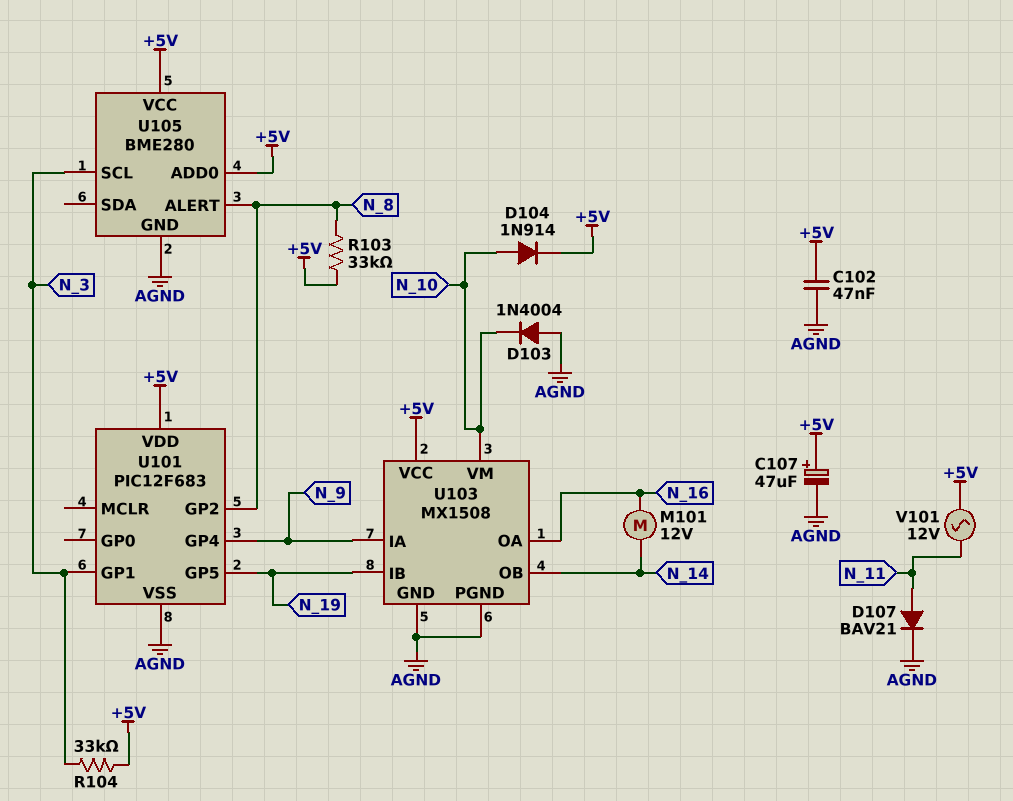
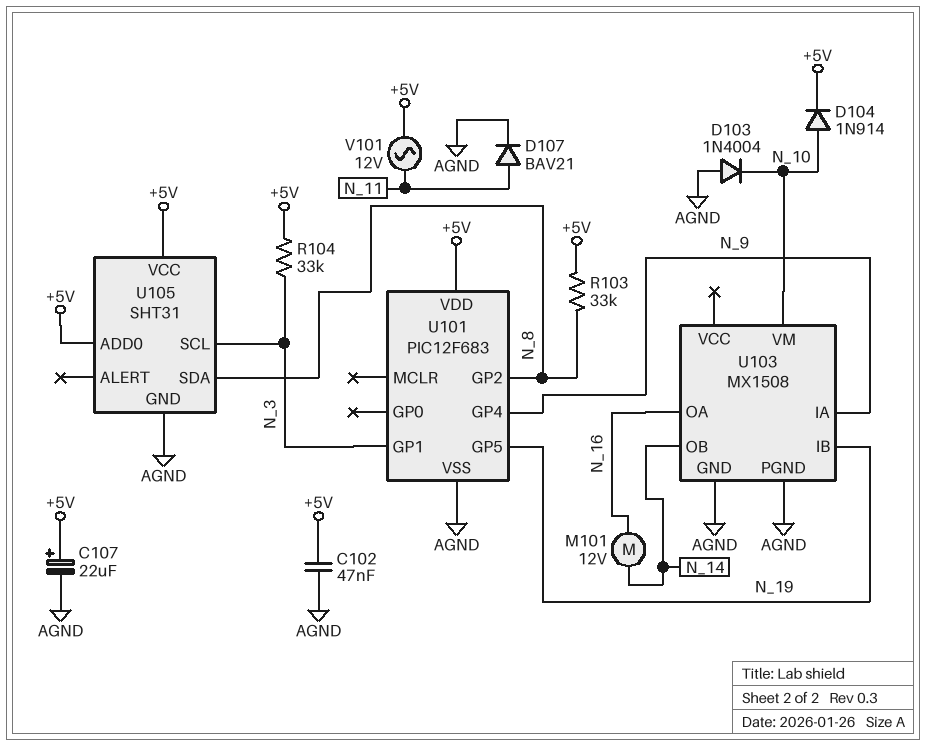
C107: 47uF (plus +5V, minus AGND) -> 22uF (plus +5V, minus AGND)
U103 pin VCC: +5V -> none
U105: BME280 -> SHT31
U105 pin ALERT: N_8 -> none
U105 pin SDA: none -> N_8

